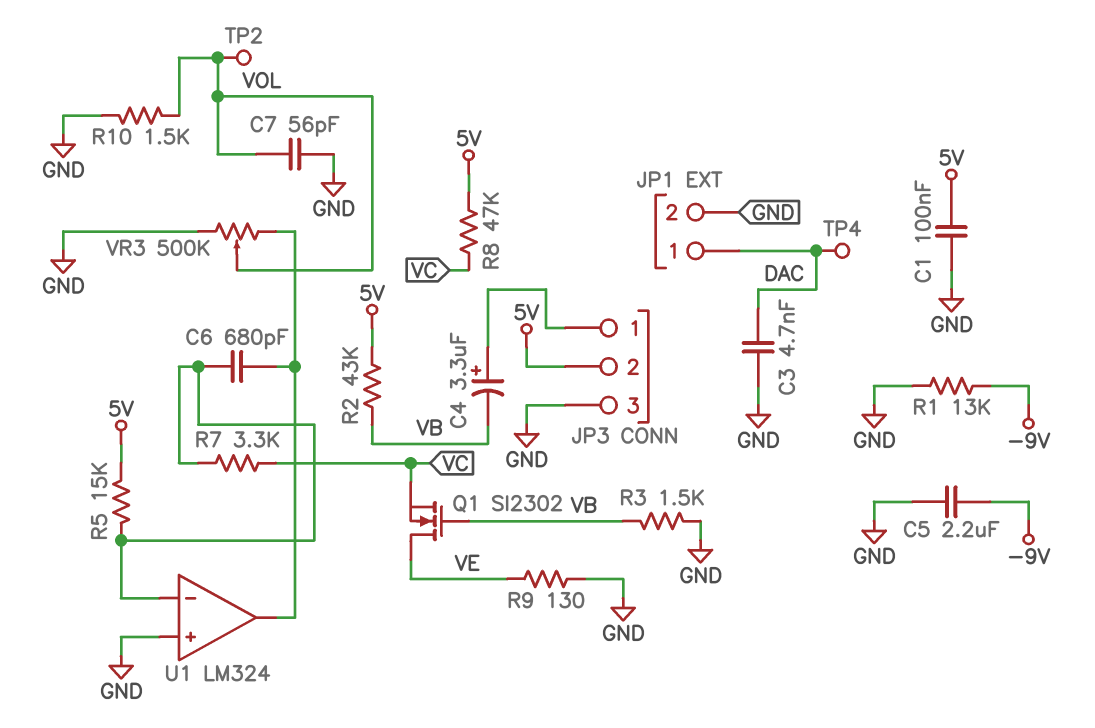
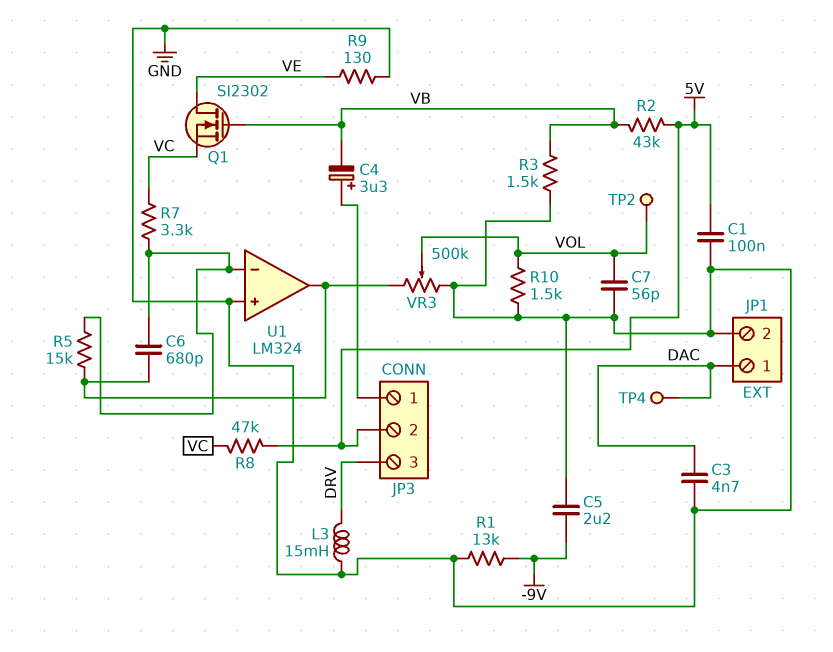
JP3 pin 3: GND -> DRV
L3: none -> 15mH (DRV, GND)
R5: 15k (5V, U1/in-) -> 15k (U1/in-, U1/out)

